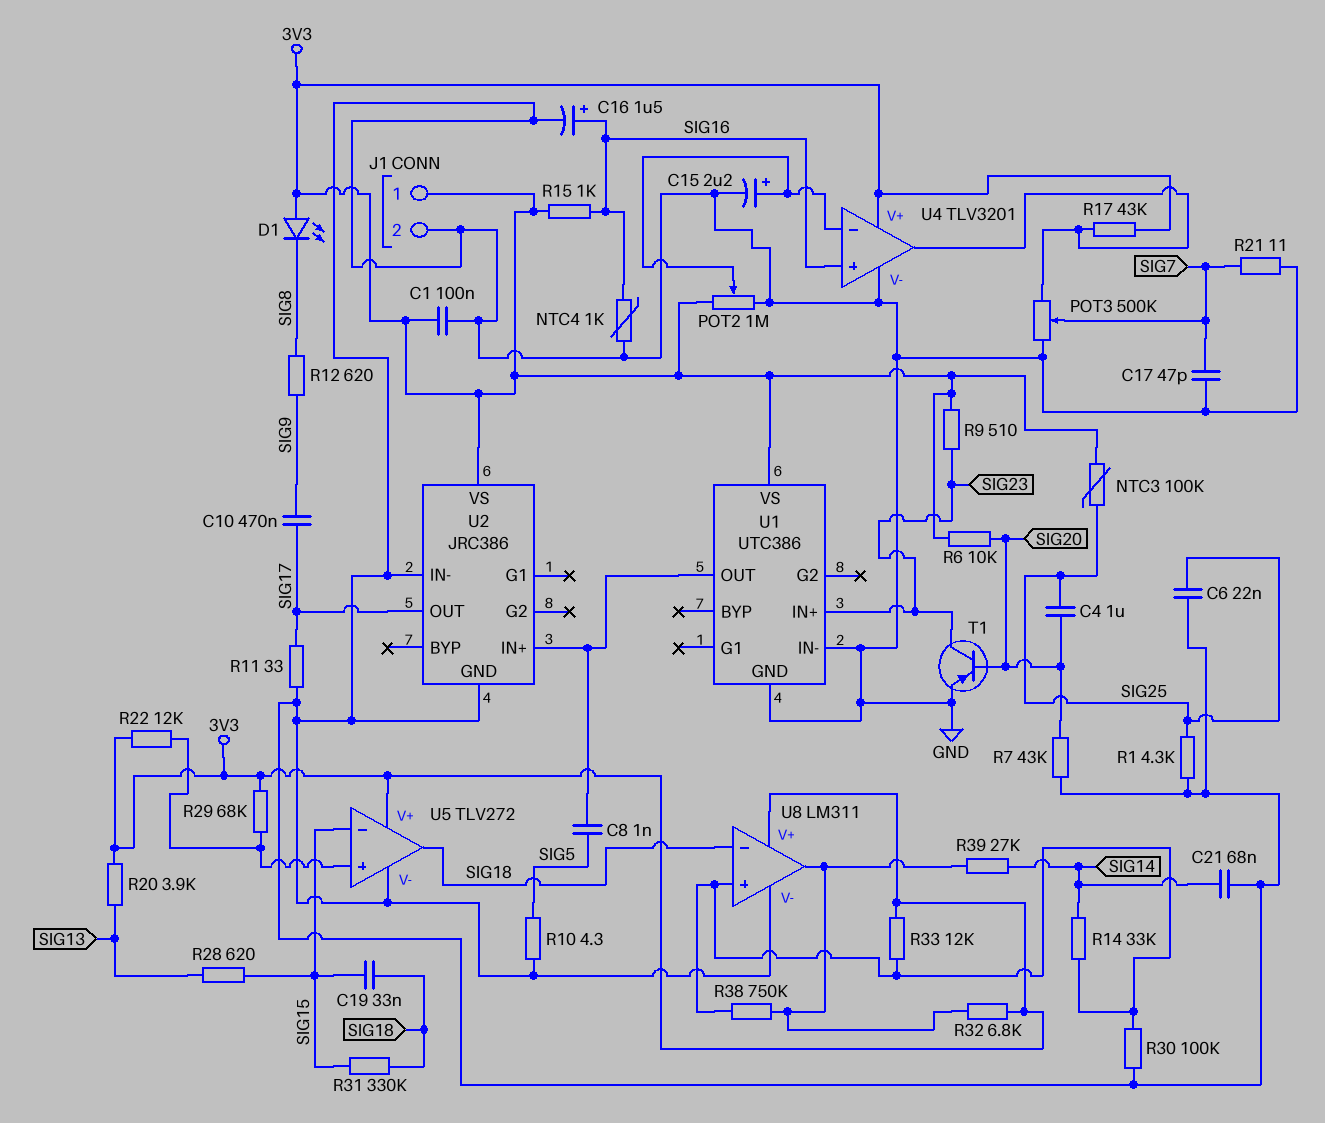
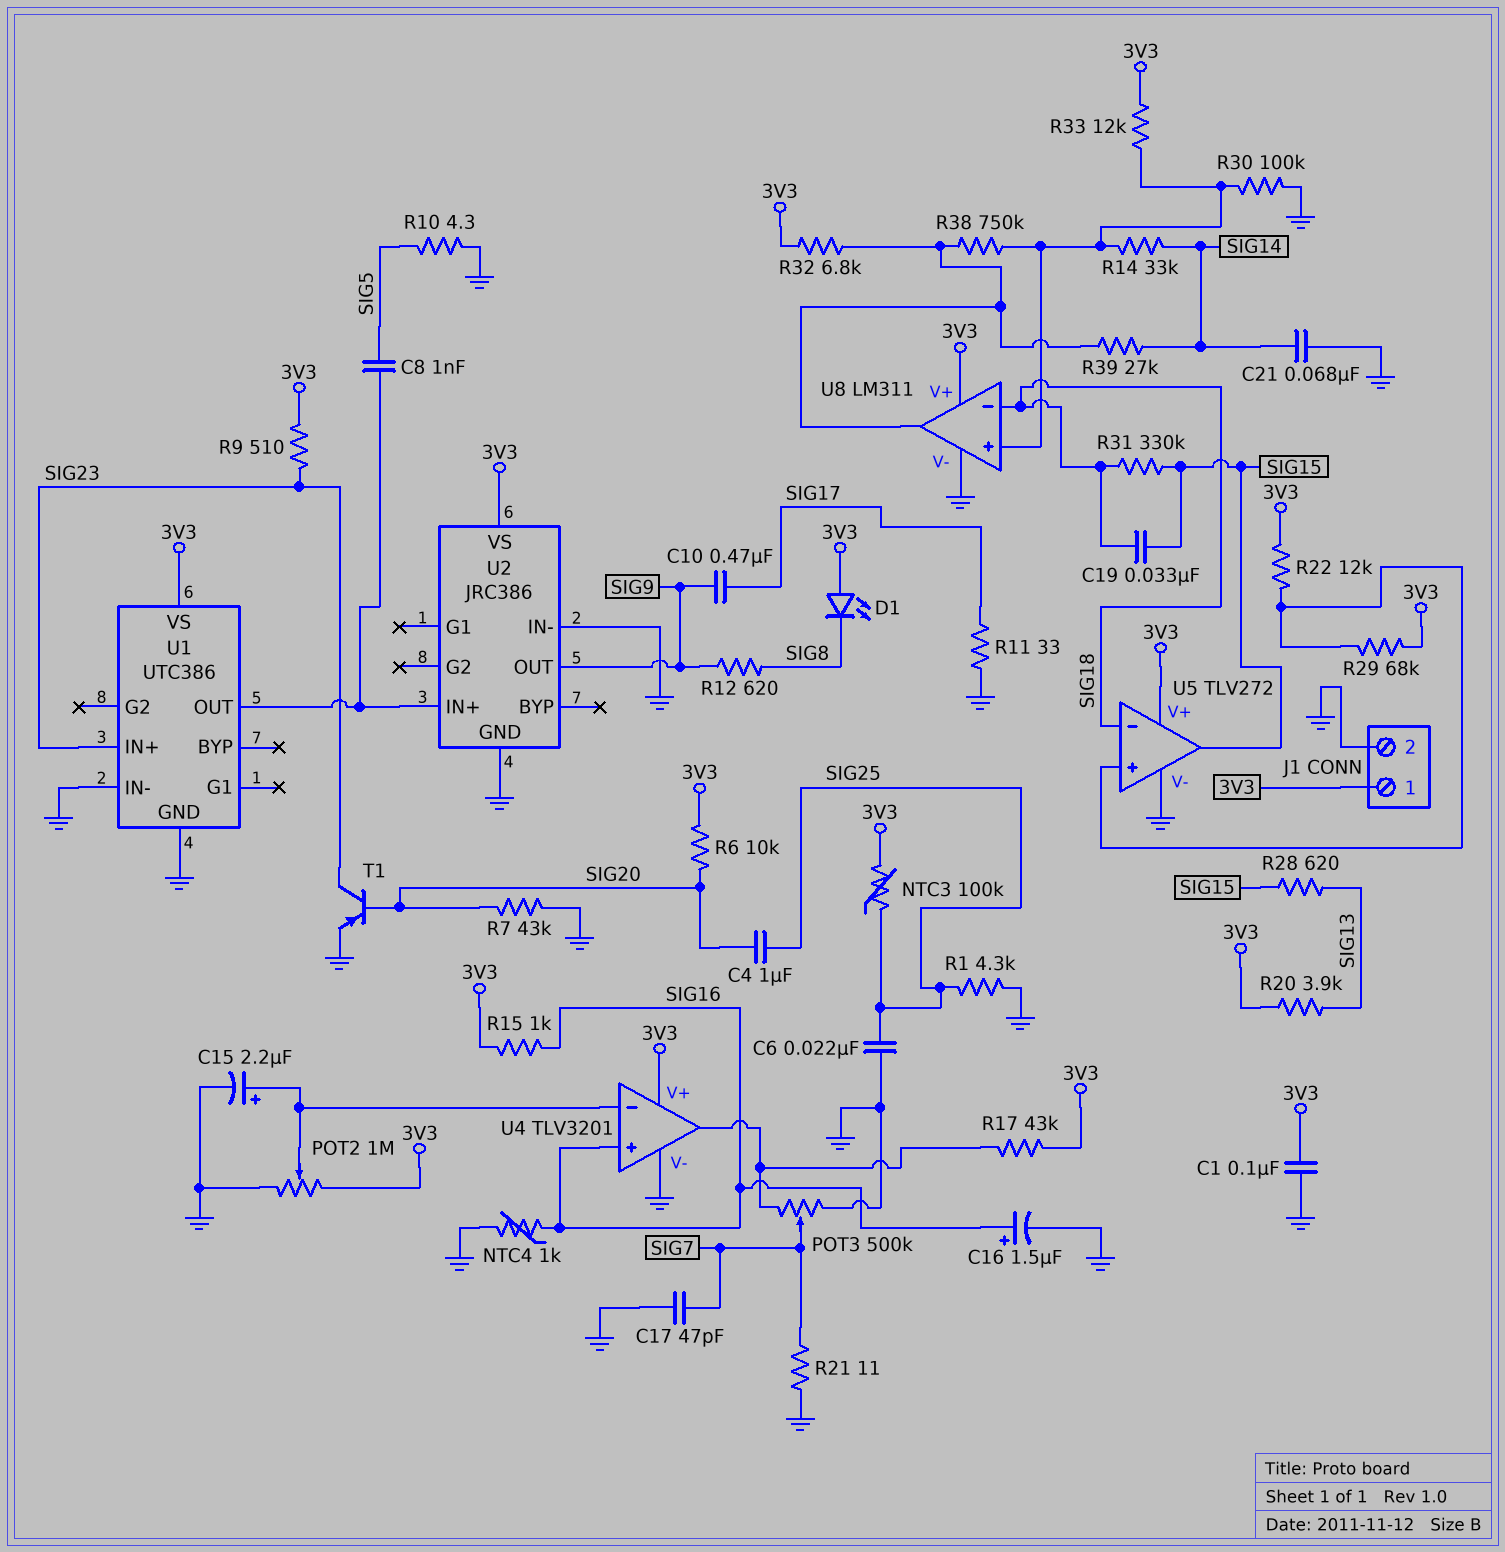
U2 pin OUT: SIG17 -> SIG9
U5 pin in-: SIG15 -> SIG18
U5 pin out: SIG18 -> SIG15

